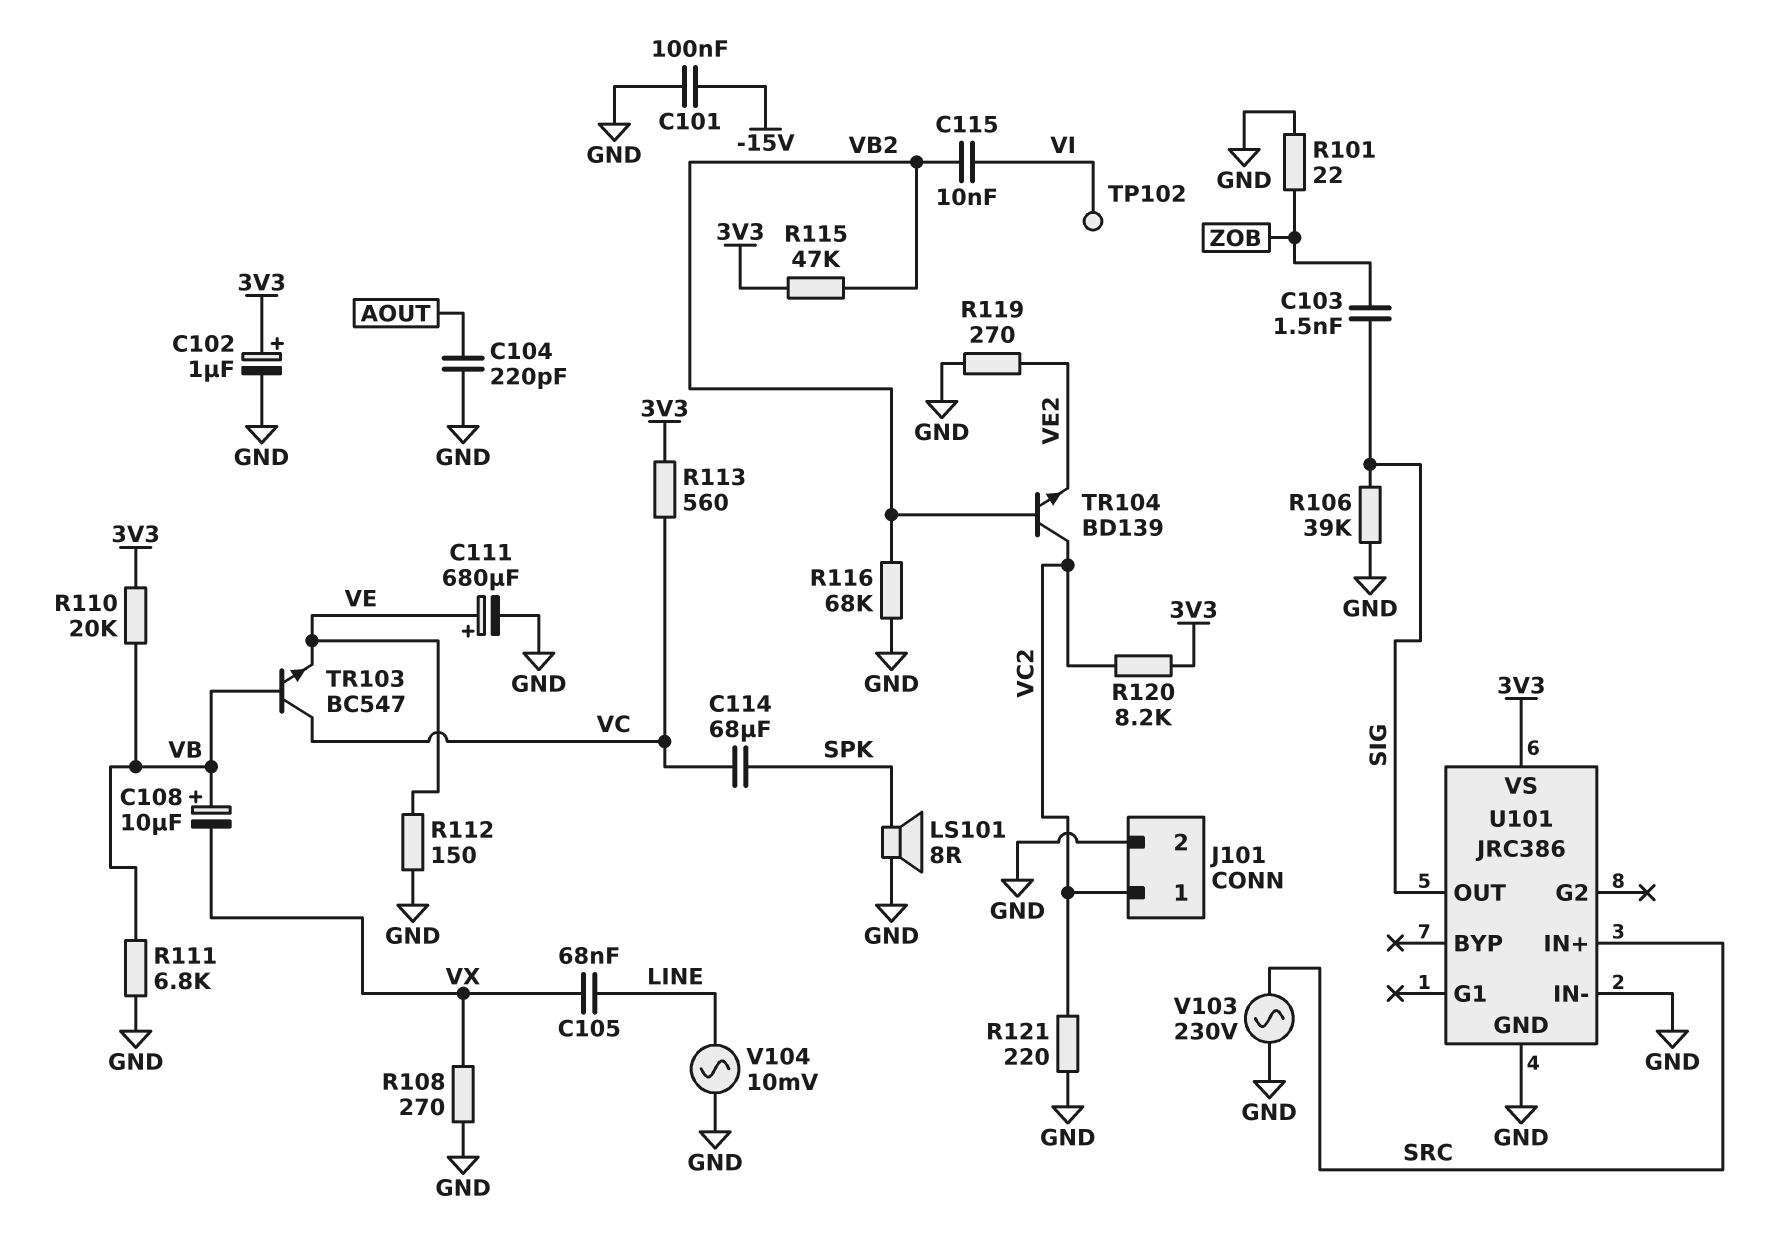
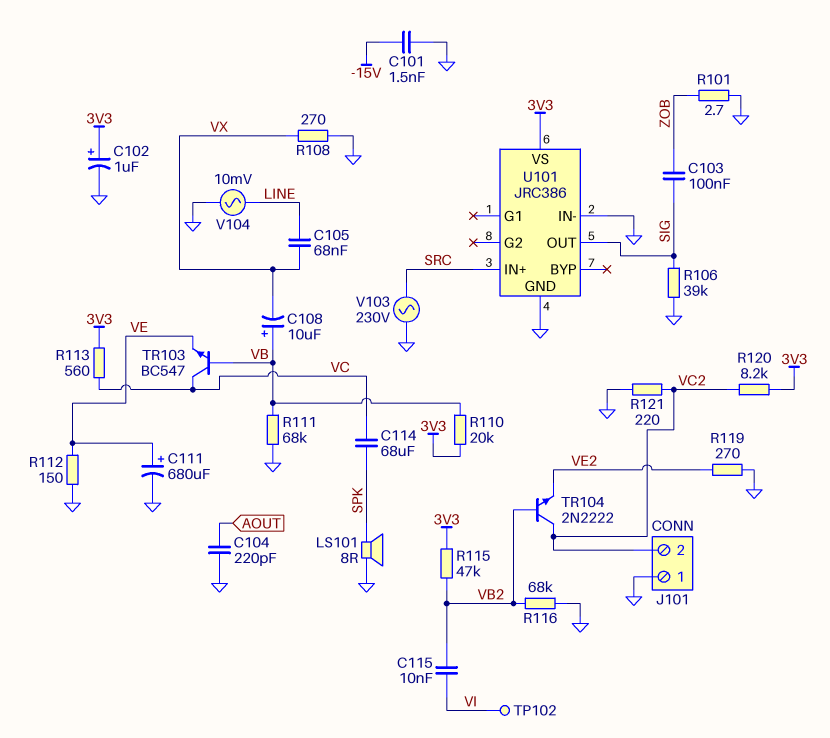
C101: 100nF (-15V, GND) -> 1.5nF (-15V, GND)
C103: 1.5nF (SIG, ZOB) -> 100nF (SIG, ZOB)
J101 pin 1: VC2 -> GND
J101 pin 2: GND -> VC2
R101: 22 (GND, ZOB) -> 2.7 (GND, ZOB)
R111: 6.8k (GND, VB) -> 68k (GND, VB)
TR104: NPN BD139 (B VB2, C VC2, E VE2) -> NPN 2N2222 (B VB2, C VC2, E VE2)

